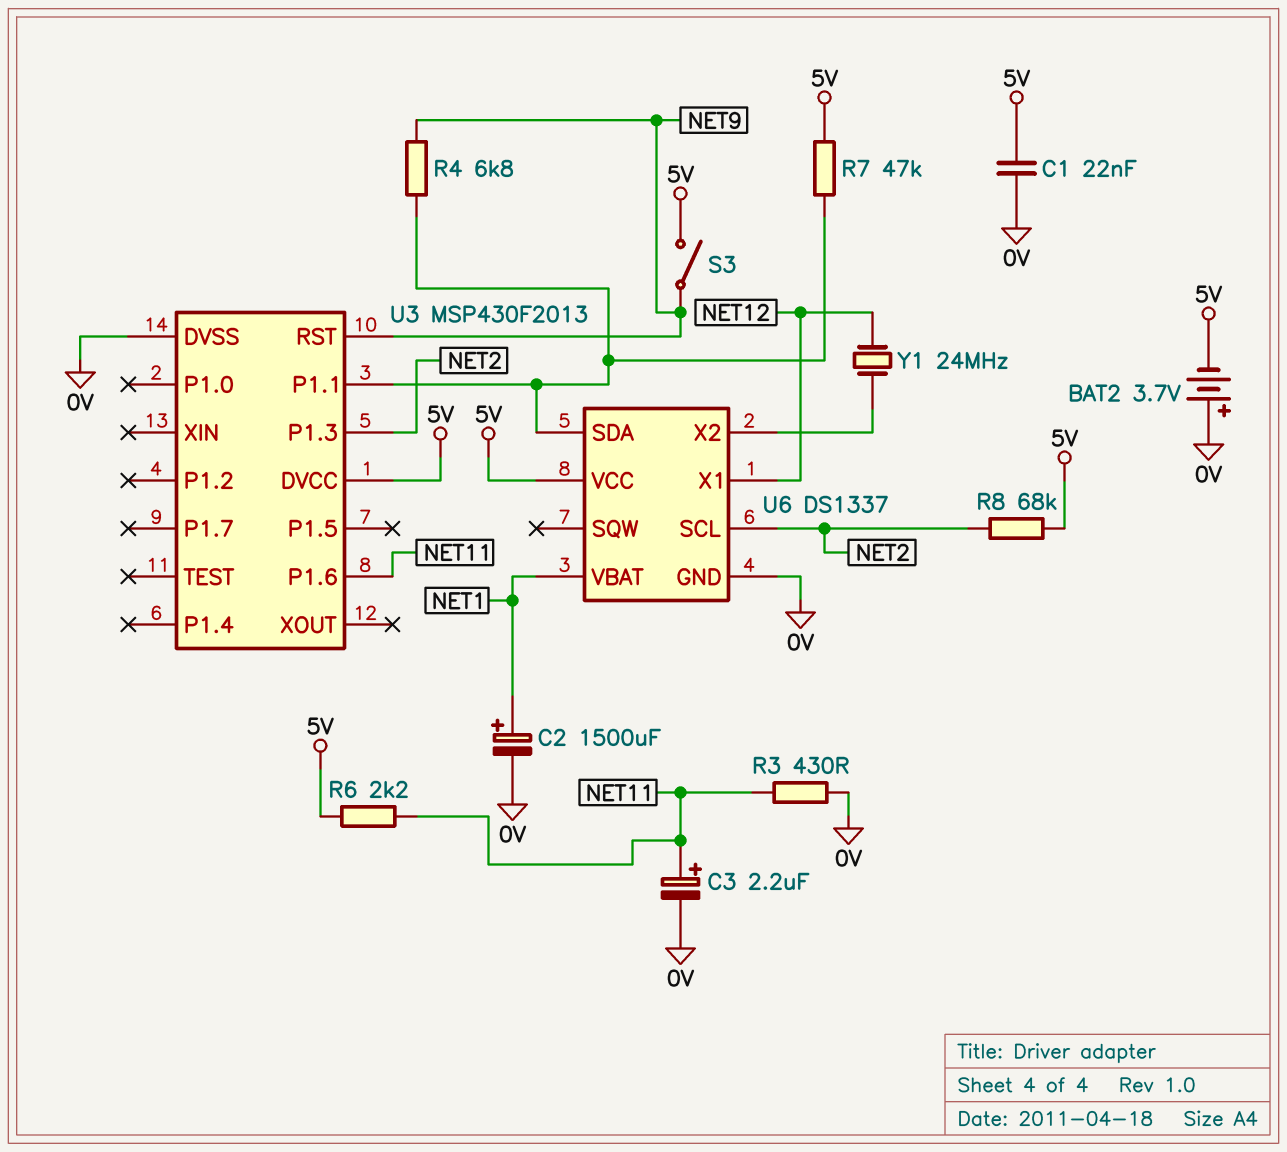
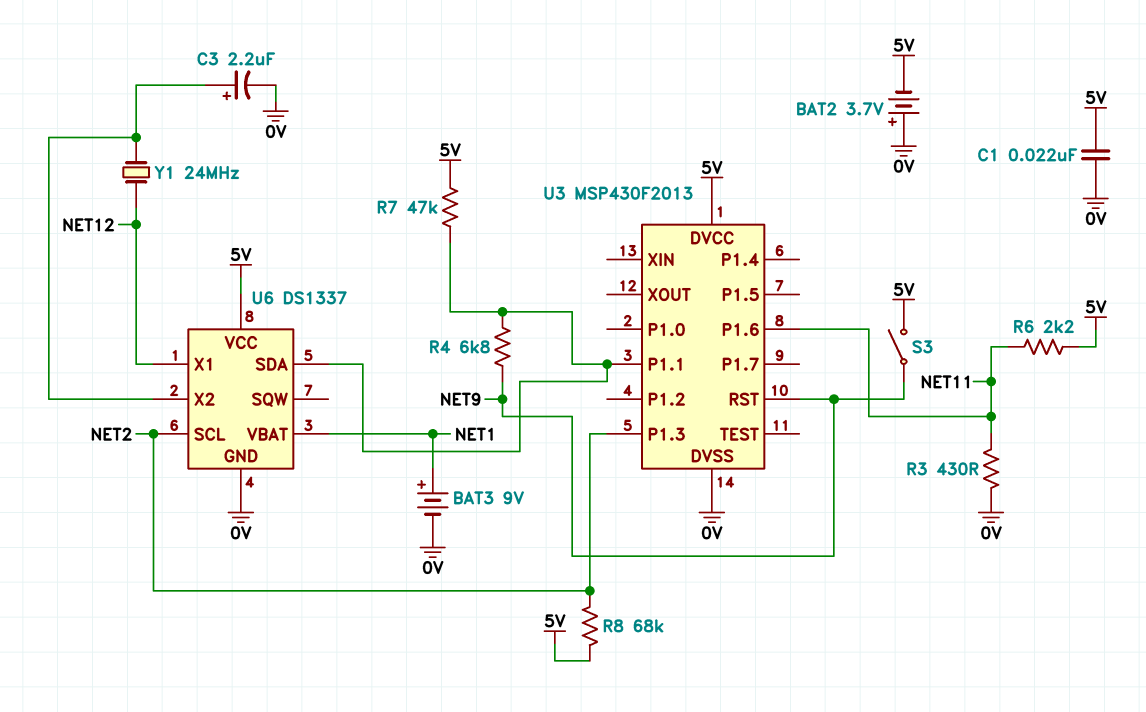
BAT3: none -> 9V (plus NET1, minus 0V)
C2: 1500uF (plus NET1, minus 0V) -> none
C3: 2.2uF (plus NET11, minus 0V) -> 2.2uF (plus U6/X2, minus 0V)

